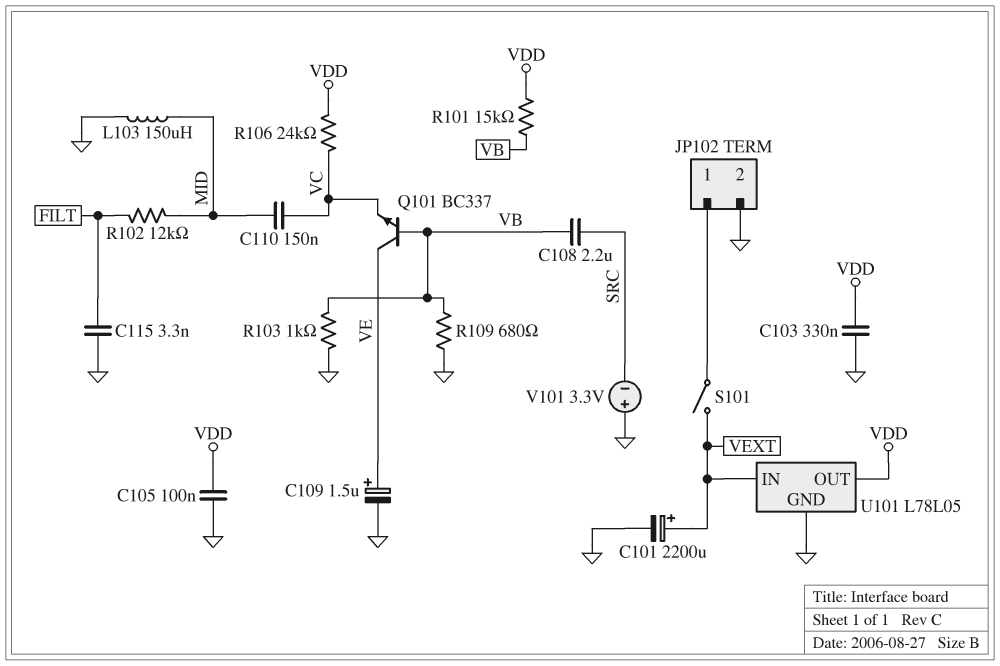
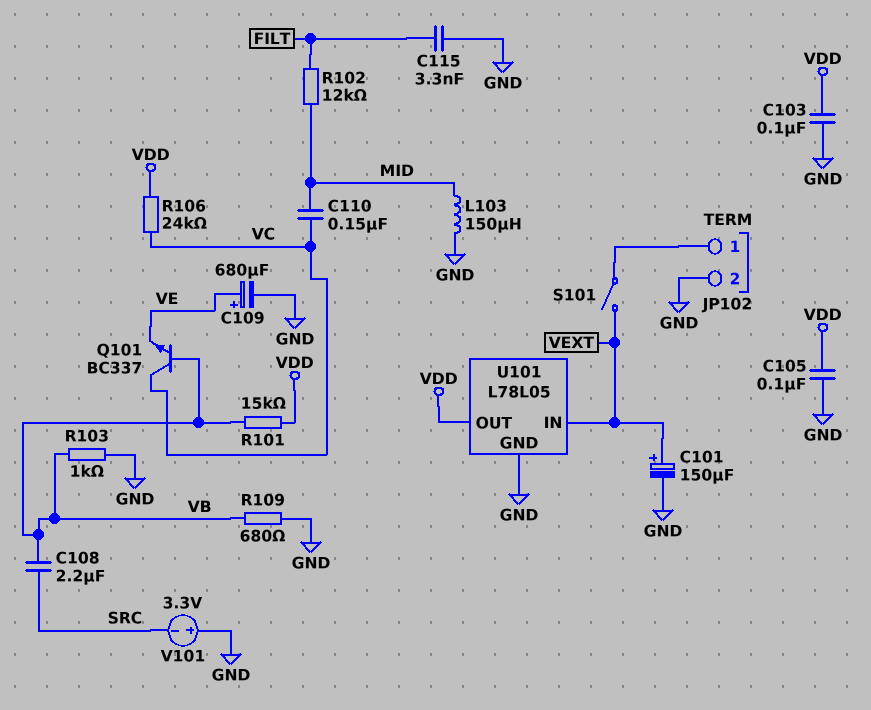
C101: 2200uF (plus VEXT, minus GND) -> 150uF (plus VEXT, minus GND)
C103: 330nF (GND, VDD) -> 100nF (GND, VDD)
C109: 1.5uF (plus VE, minus GND) -> 680uF (plus VE, minus GND)
Q101: NPN BC337 (B VB, C VE, E VC) -> NPN BC337 (B VB, C VC, E VE)

